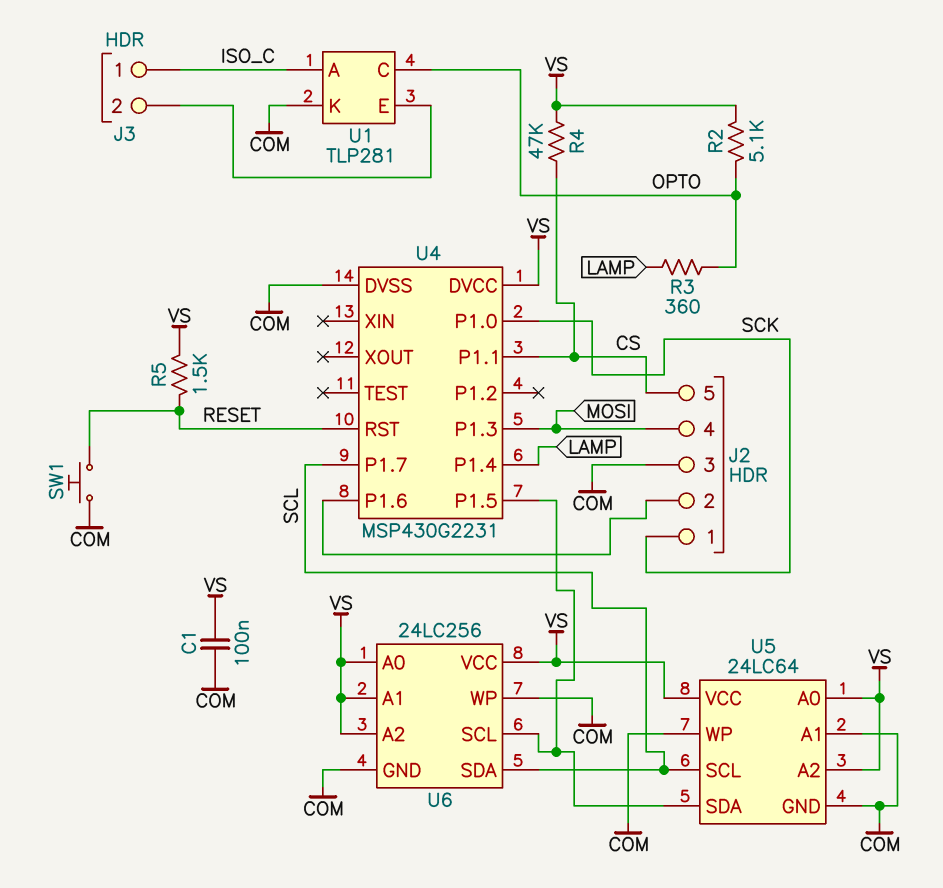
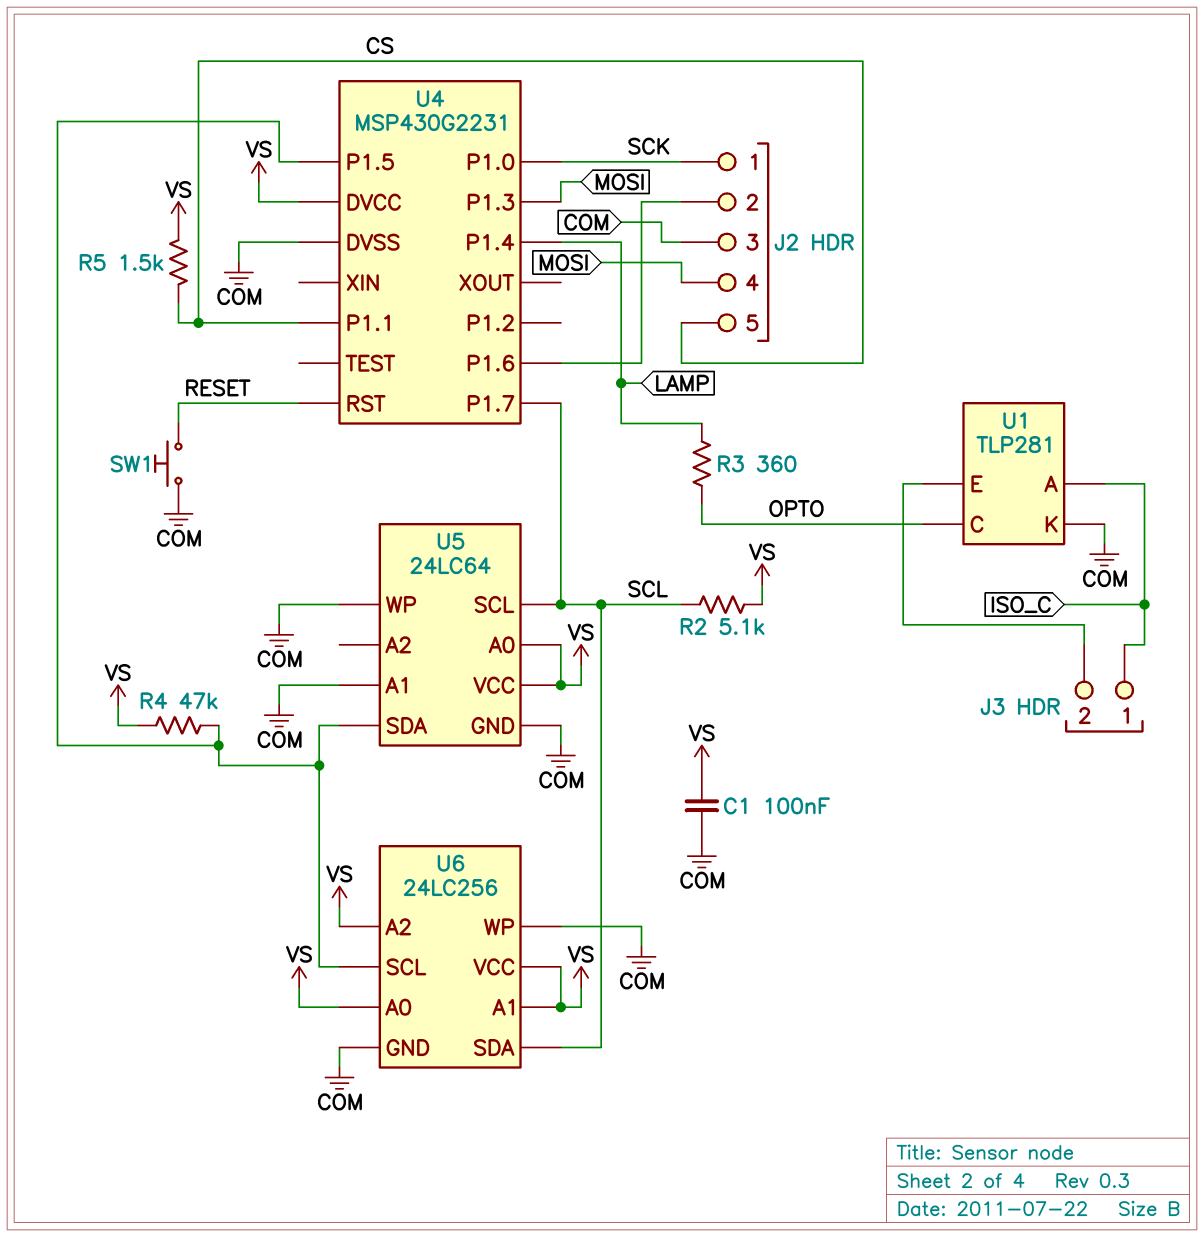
R2: 5.1k (OPTO, VS) -> 5.1k (SCL, VS)
R4: 47k (CS, VS) -> 47k (U4/P1.5, VS)
R5: 1.5k (RESET, VS) -> 1.5k (CS, VS)
U5 pin A2: VS -> none

